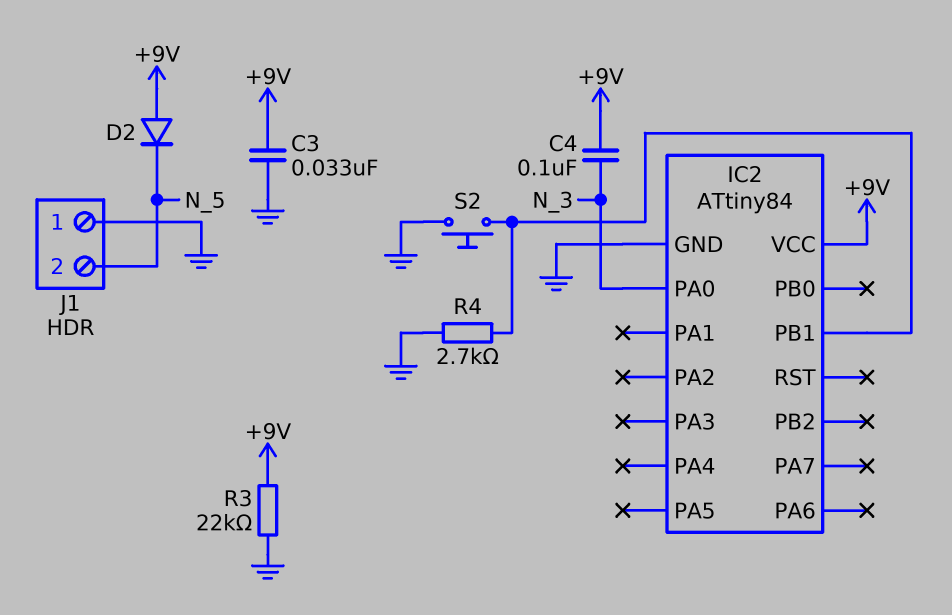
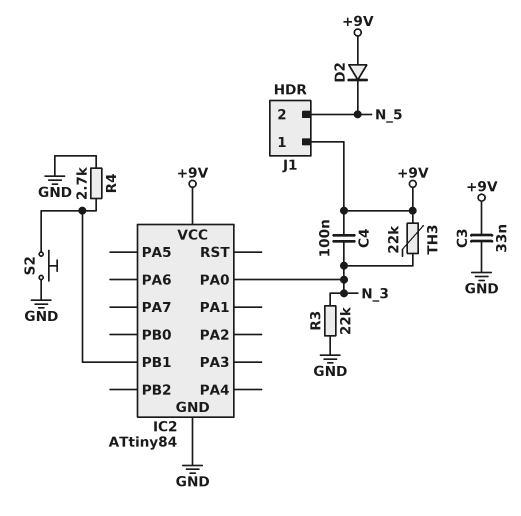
J1 pin 1: GND -> +9V
R3: 22k (+9V, GND) -> 22k (GND, N_3)
TH3: none -> 22k (+9V, N_3)

